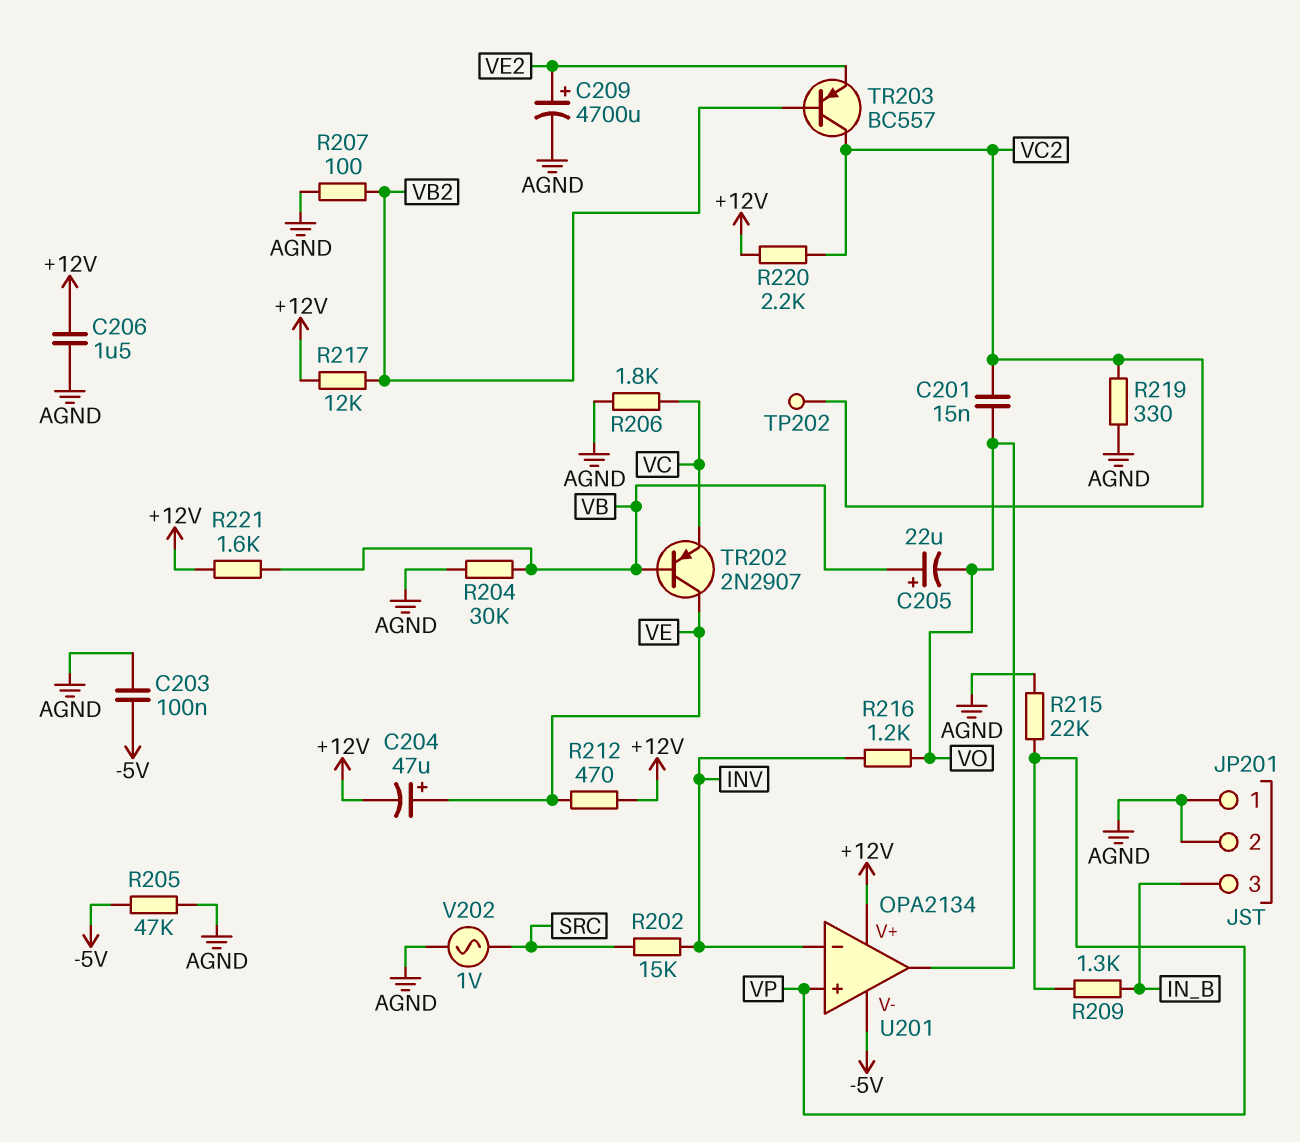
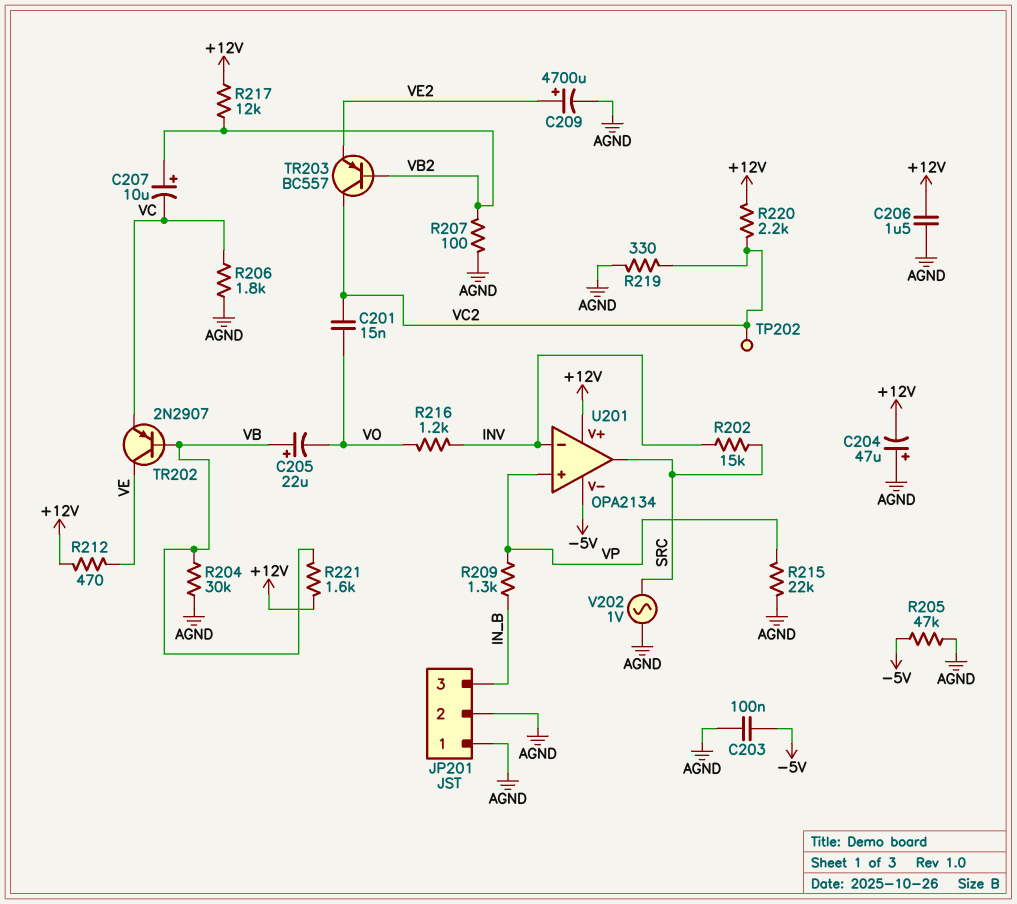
C204: 47uF (plus VE, minus +12V) -> 47uF (plus AGND, minus +12V)
C207: none -> 10uF (plus VB2, minus VC)
U201 pin out: VO -> SRC

